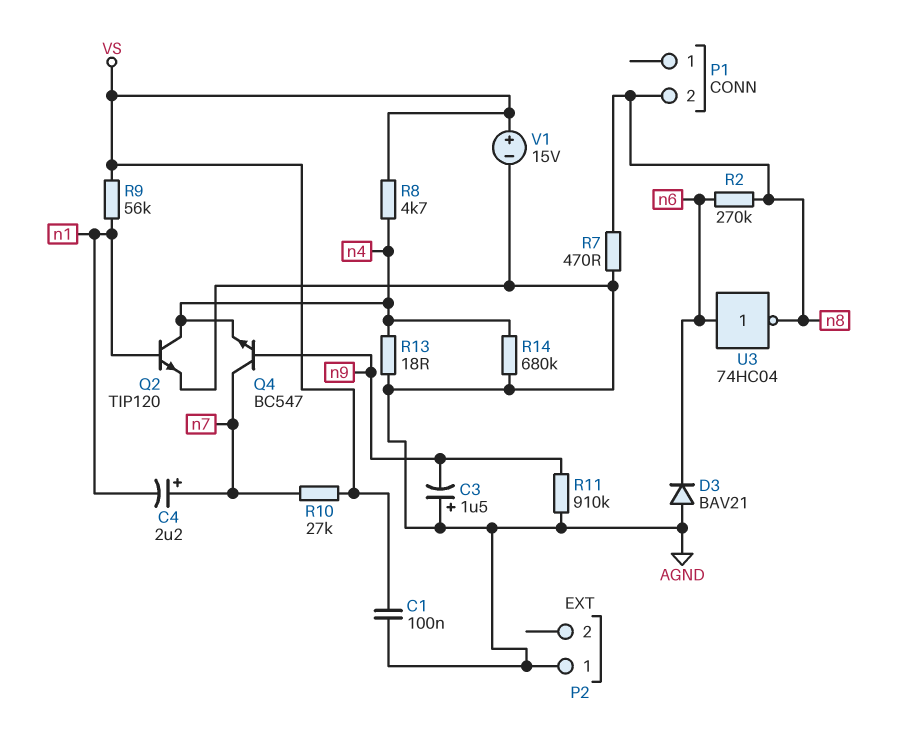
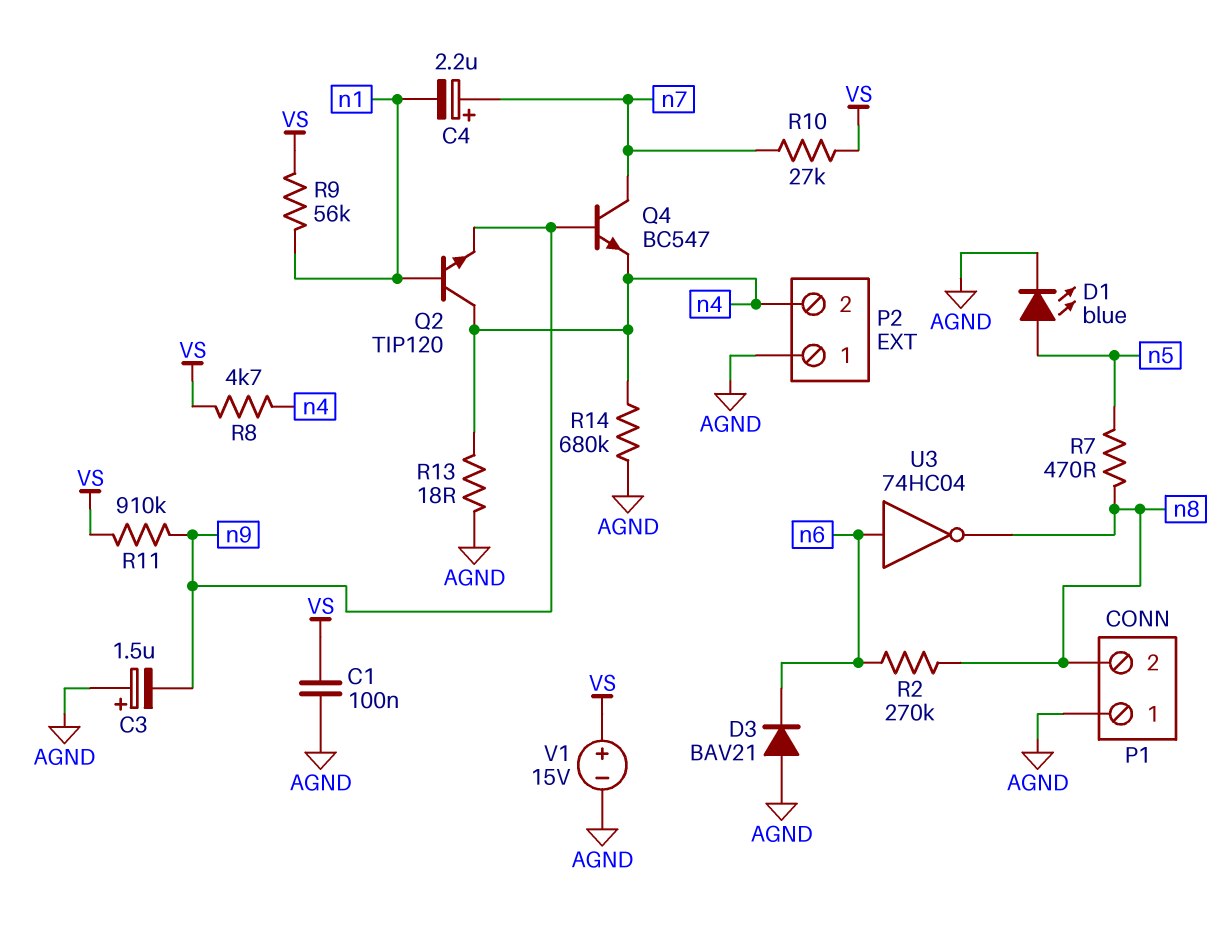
D1: none -> LED blue (A n5, K AGND)
P1 pin 1: none -> AGND
P2 pin 2: none -> n4
Q2: NPN TIP120 (B n1, C n4, E AGND) -> NPN TIP120 (B n1, C n4, E n9)
R7: 470 (AGND, n8) -> 470 (n5, n8)
R11: 910k (AGND, n9) -> 910k (VS, n9)

